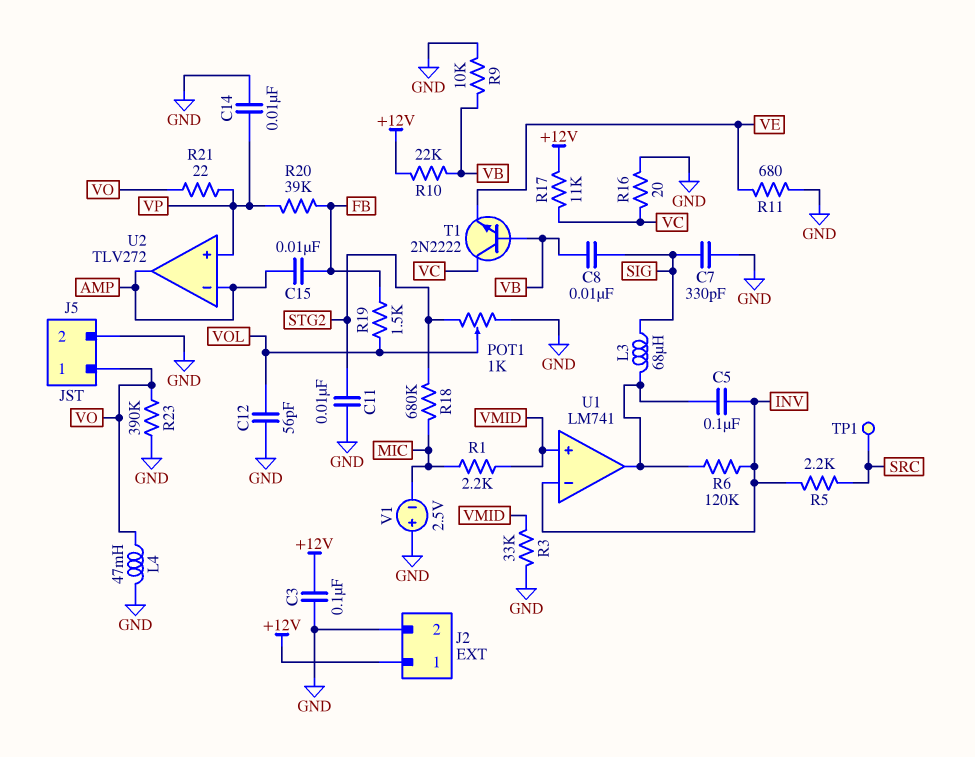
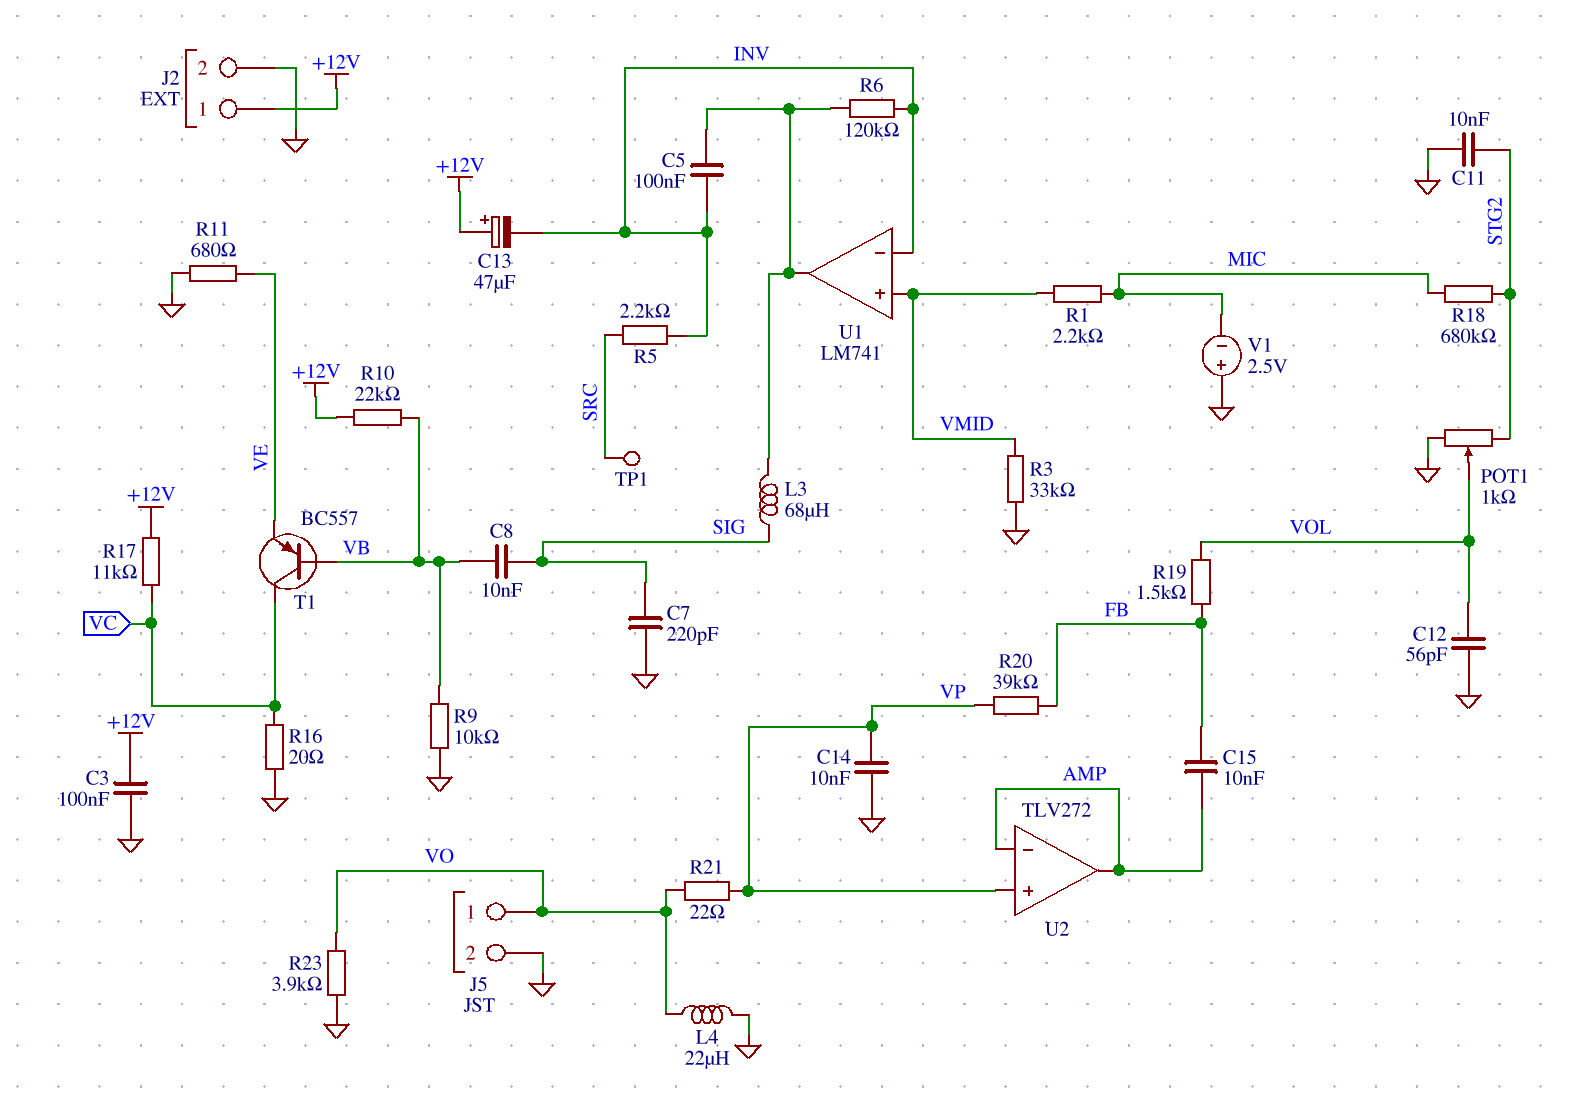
C7: 330pF (GND, SIG) -> 220pF (GND, SIG)
C13: none -> 47uF (plus +12V, minus INV)
L4: 47mH (GND, VO) -> 22uH (GND, VO)
R23: 390k (GND, VO) -> 3.9k (GND, VO)
T1: NPN 2N2222 (B VB, C VC, E VE) -> PNP BC557 (B VB, C VC, E VE)

